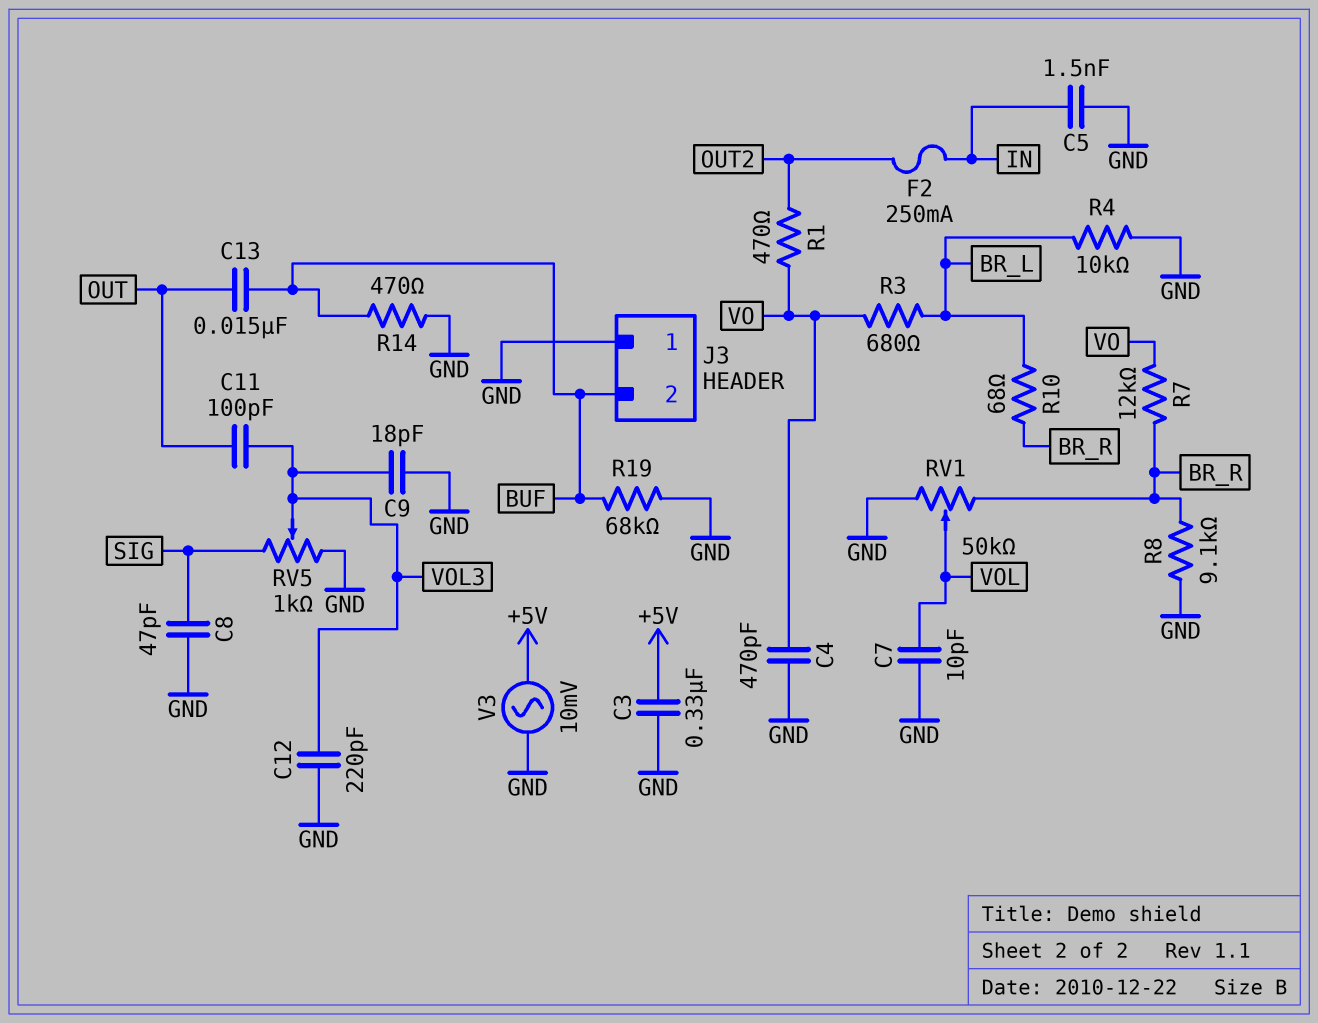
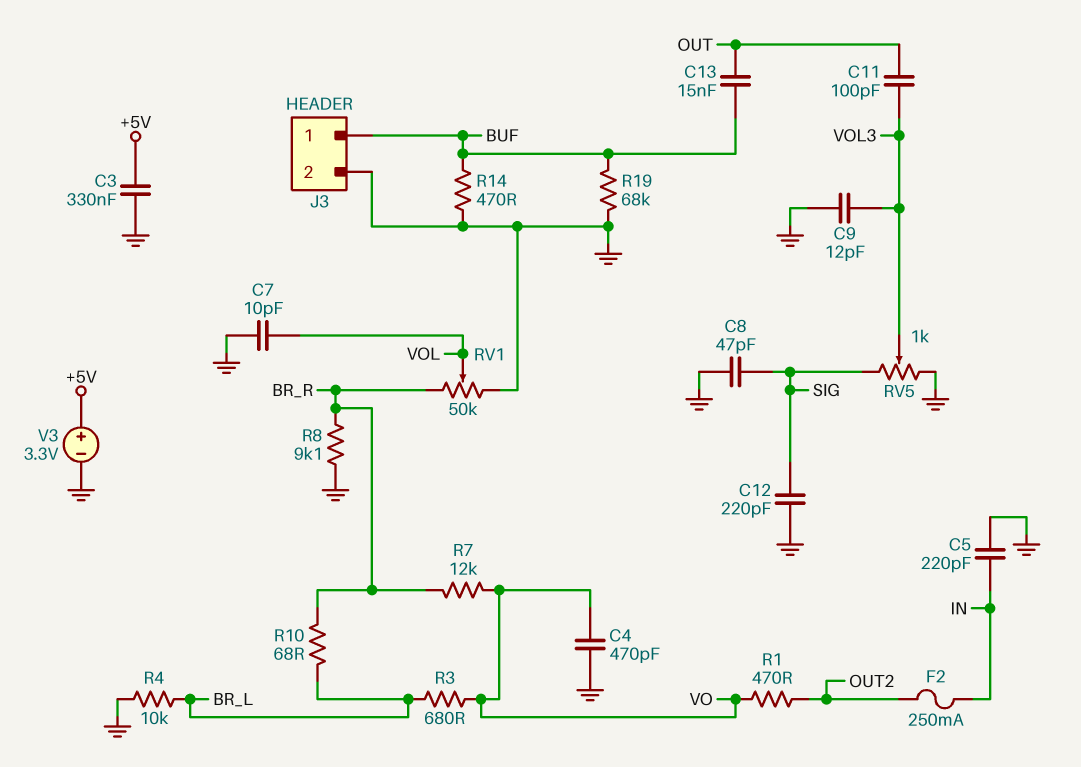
C5: 1.5nF (GND, IN) -> 220pF (GND, IN)
C9: 18pF (GND, VOL3) -> 12pF (GND, VOL3)
C12: 220pF (GND, VOL3) -> 220pF (GND, SIG)
J3 pin 1: GND -> BUF
J3 pin 2: BUF -> GND
V3: AC 10mV (+5V, GND) -> 3.3V (plus +5V, minus GND)

